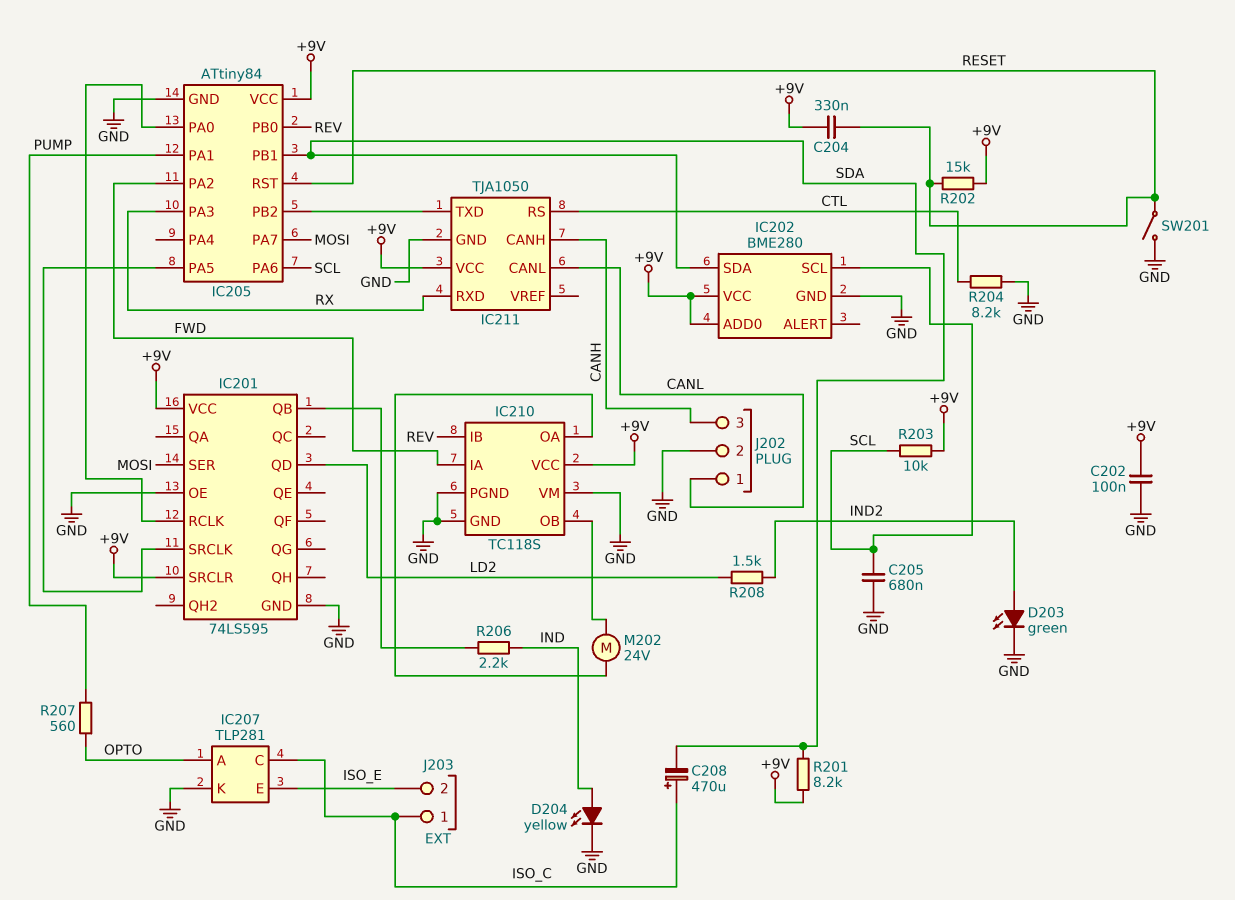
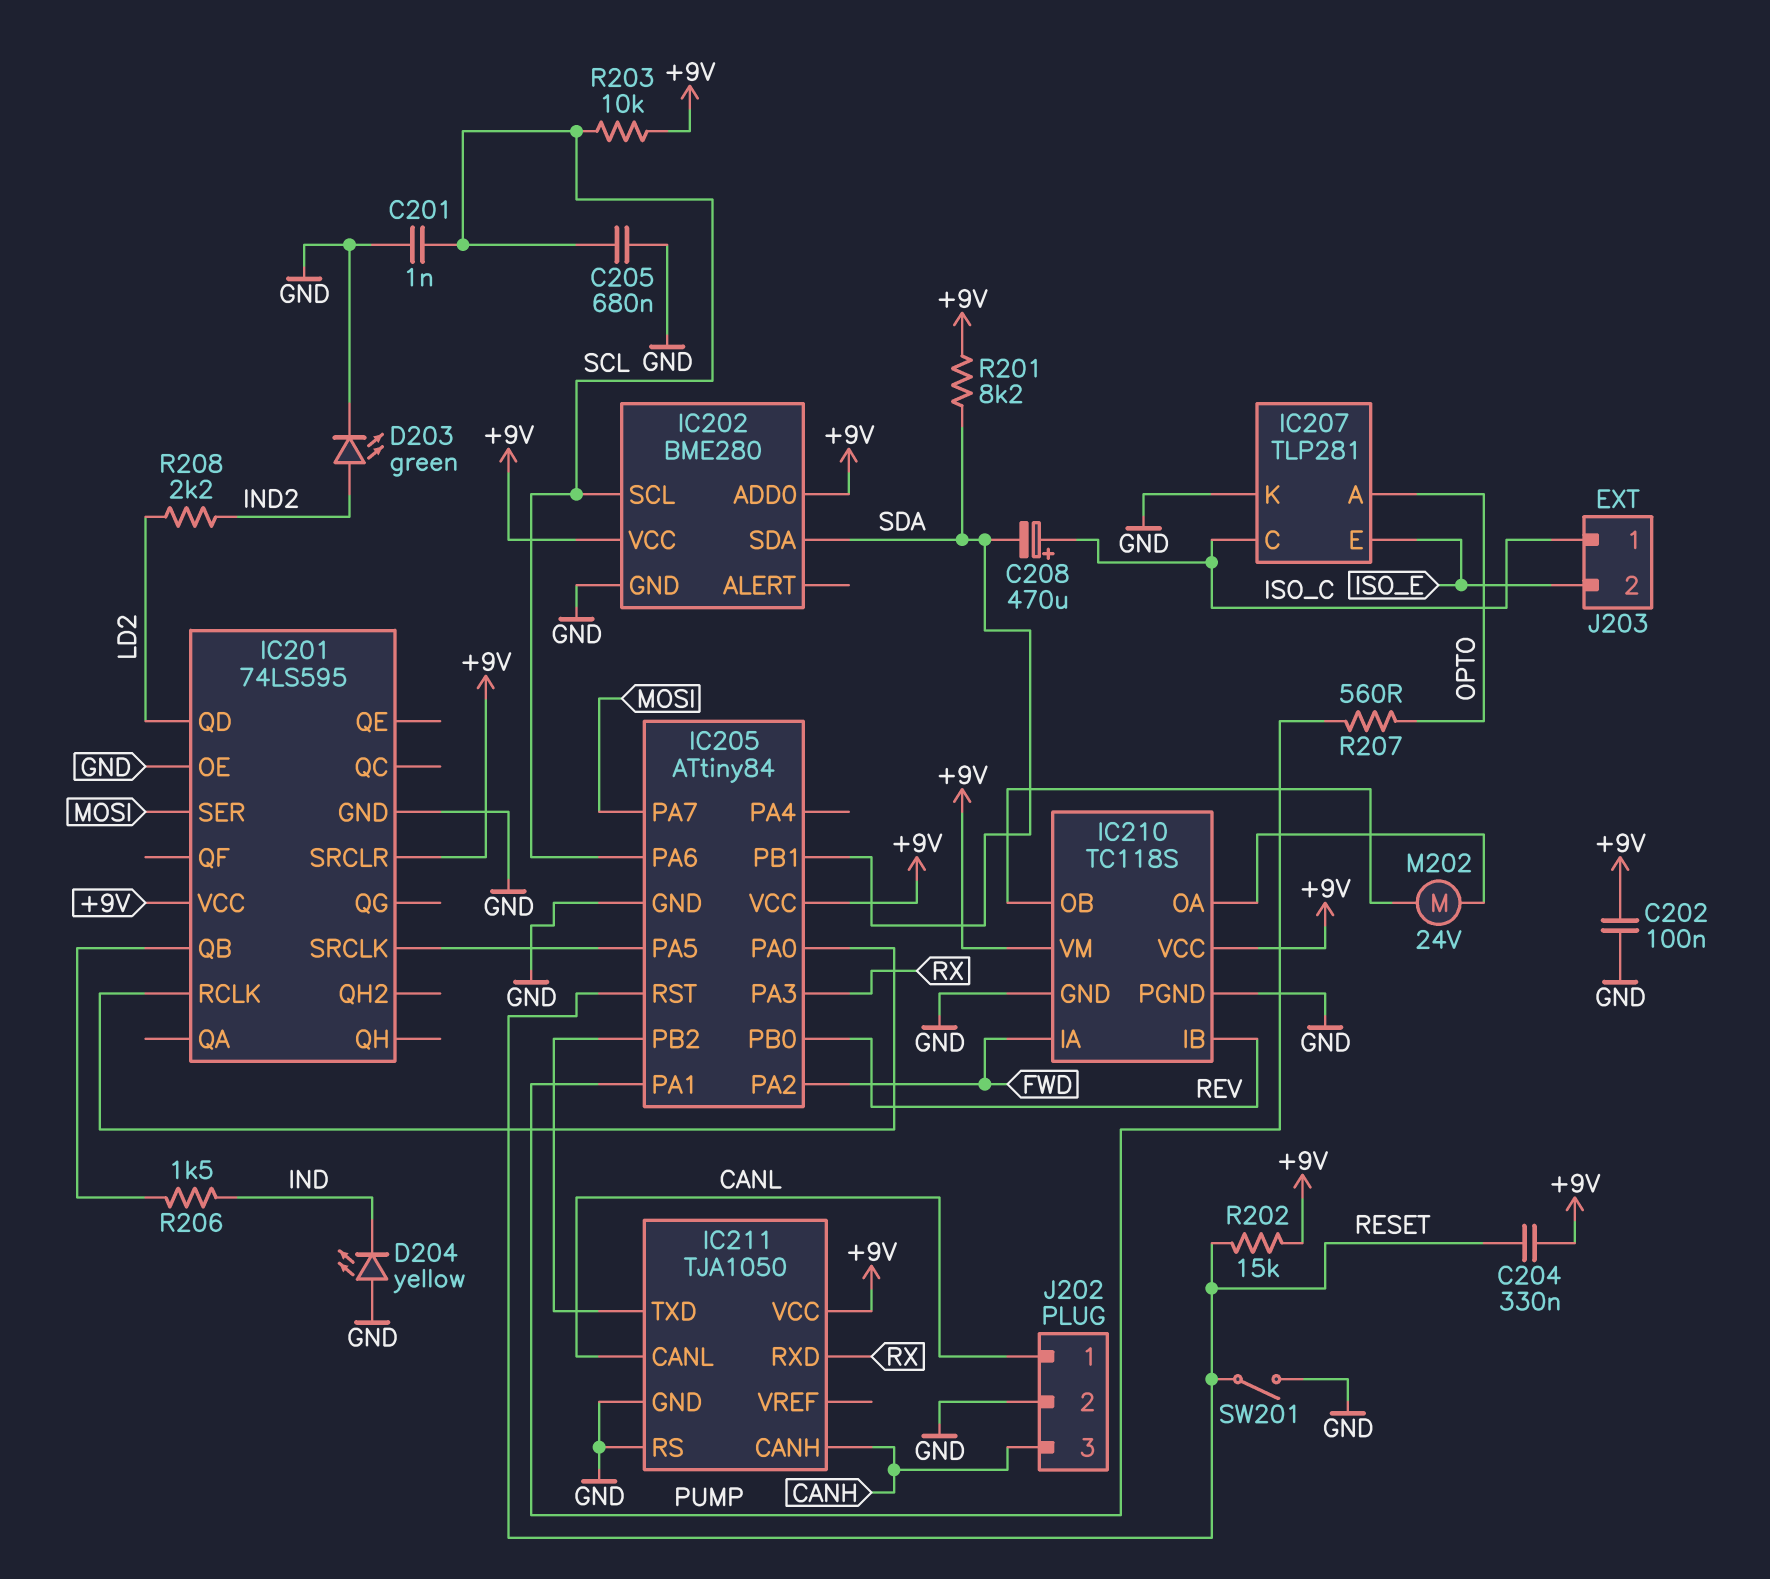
C201: none -> 1nF (GND, SCL)
D204: LED yellow (A IND, K GND) -> LED yellow (A GND, K IND)
IC210 pin VM: GND -> +9V
IC211 pin RS: CTL -> GND
R204: 8.2k (CTL, GND) -> none
R206: 2.2k (IC201/QB, IND) -> 1.5k (IC201/QB, IND)
R208: 1.5k (IND2, LD2) -> 2.2k (IND2, LD2)

